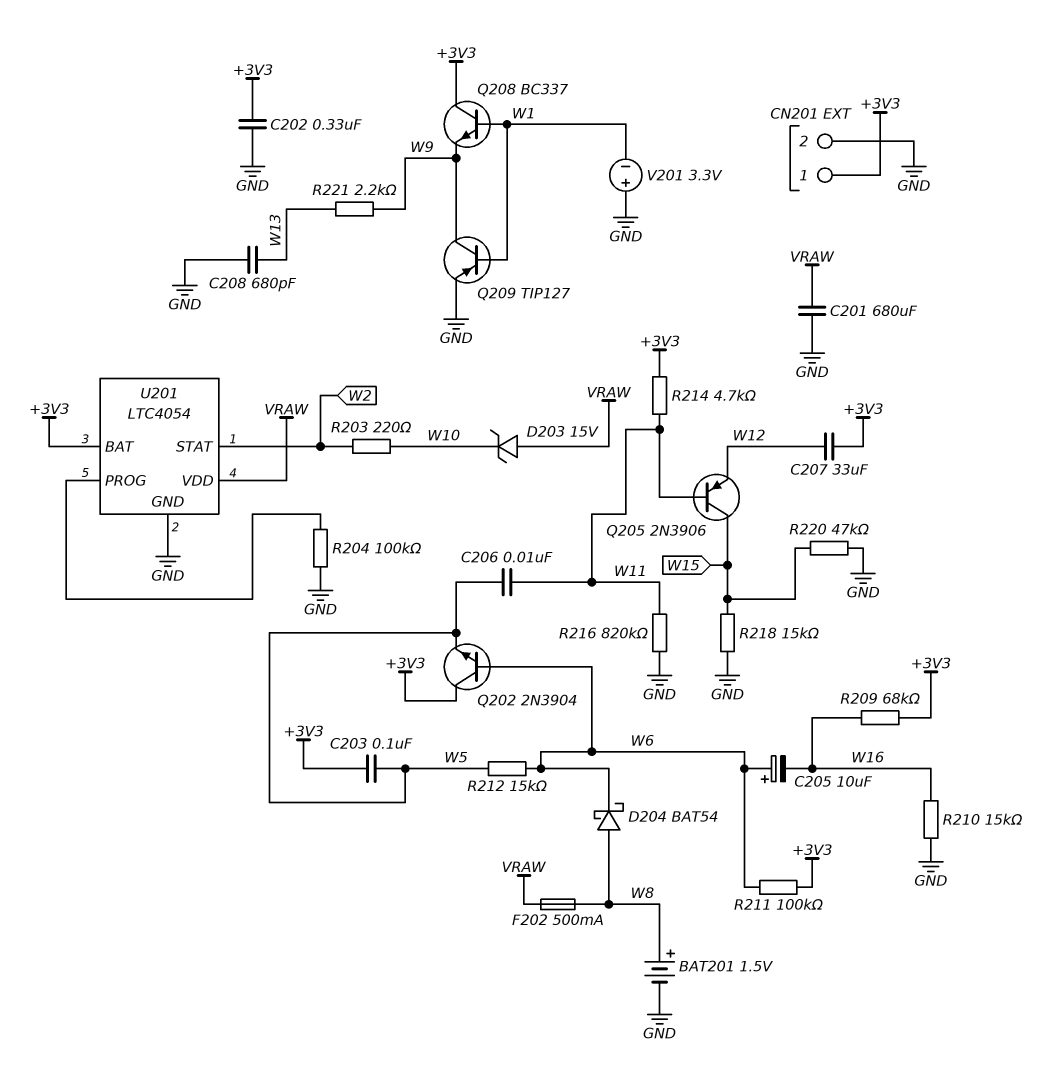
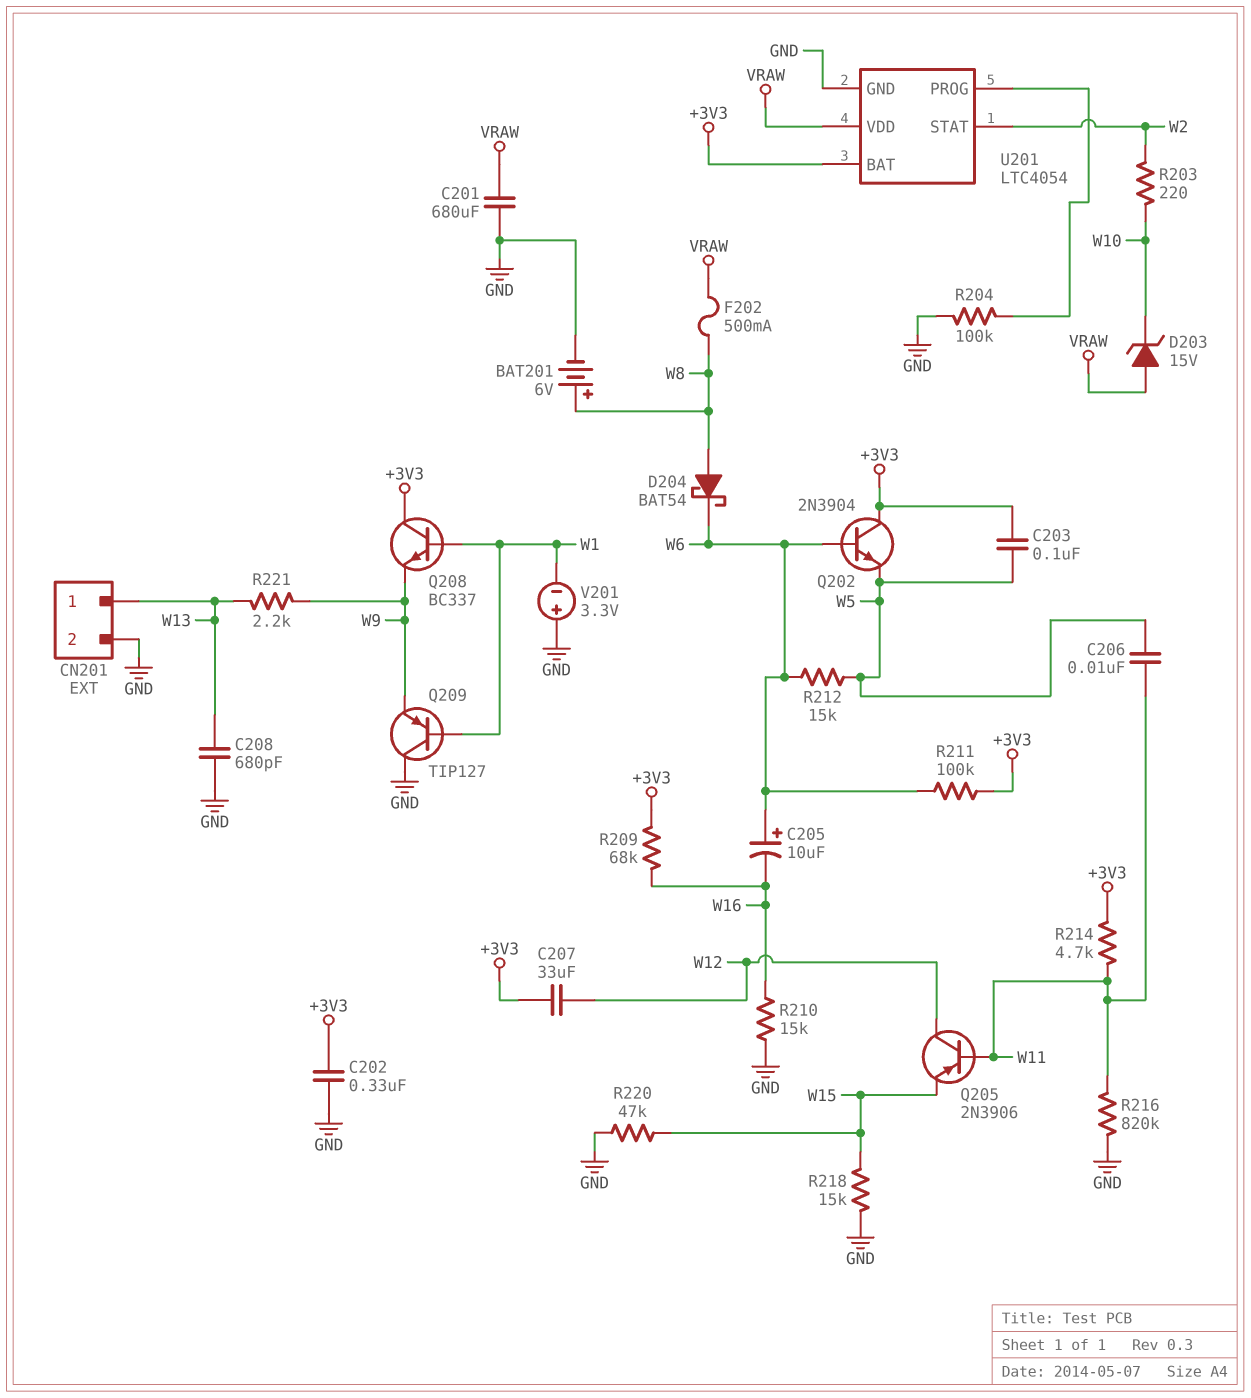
BAT201: 1.5V (plus W8, minus GND) -> 6V (plus W8, minus GND)
CN201 pin 1: +3V3 -> W13
Q205: PNP 2N3906 (B W11, C W15, E W12) -> PNP 2N3906 (B W11, C W12, E W15)
Q209: PNP TIP127 (B W1, C W9, E GND) -> PNP TIP127 (B W1, C GND, E W9)

